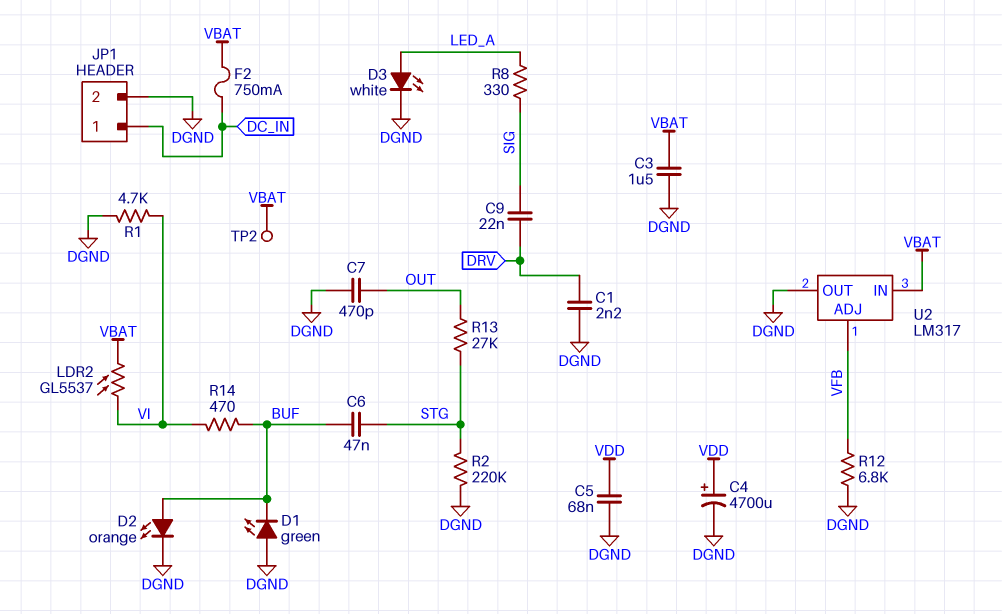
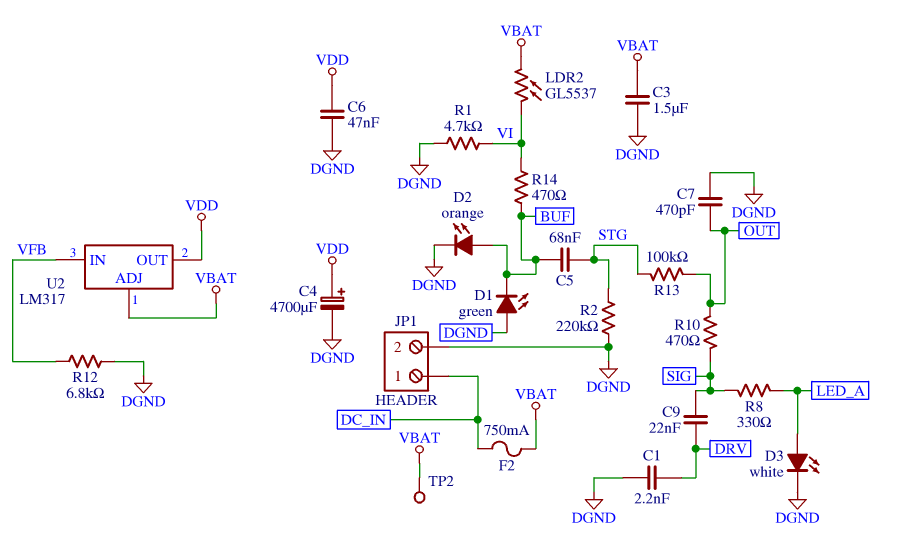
C5: 68nF (DGND, VDD) -> 68nF (BUF, STG)
C6: 47nF (BUF, STG) -> 47nF (DGND, VDD)
R10: none -> 470 (OUT, SIG)
R13: 27k (OUT, STG) -> 100k (OUT, STG)
U2 pin ADJ: VFB -> VBAT
U2 pin IN: VBAT -> VFB
U2 pin OUT: DGND -> VDD

